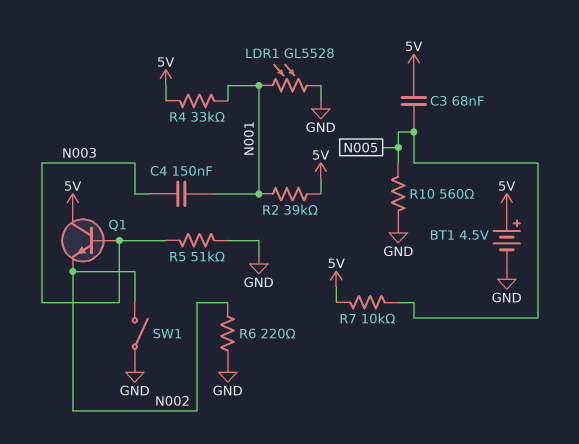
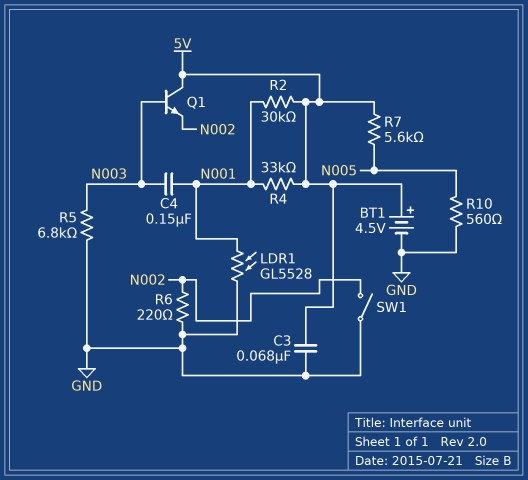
C3: 68nF (5V, N005) -> 68nF (5V, GND)
R2: 39k (5V, N001) -> 30k (5V, N001)
R5: 51k (GND, N003) -> 6.8k (GND, N003)
R7: 10k (5V, N005) -> 5.6k (5V, N005)

